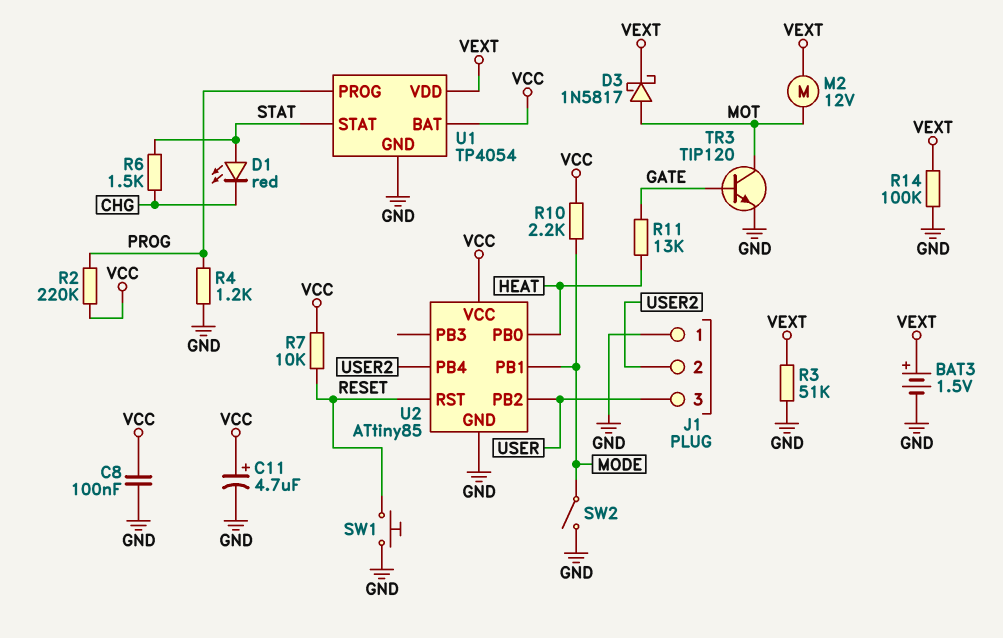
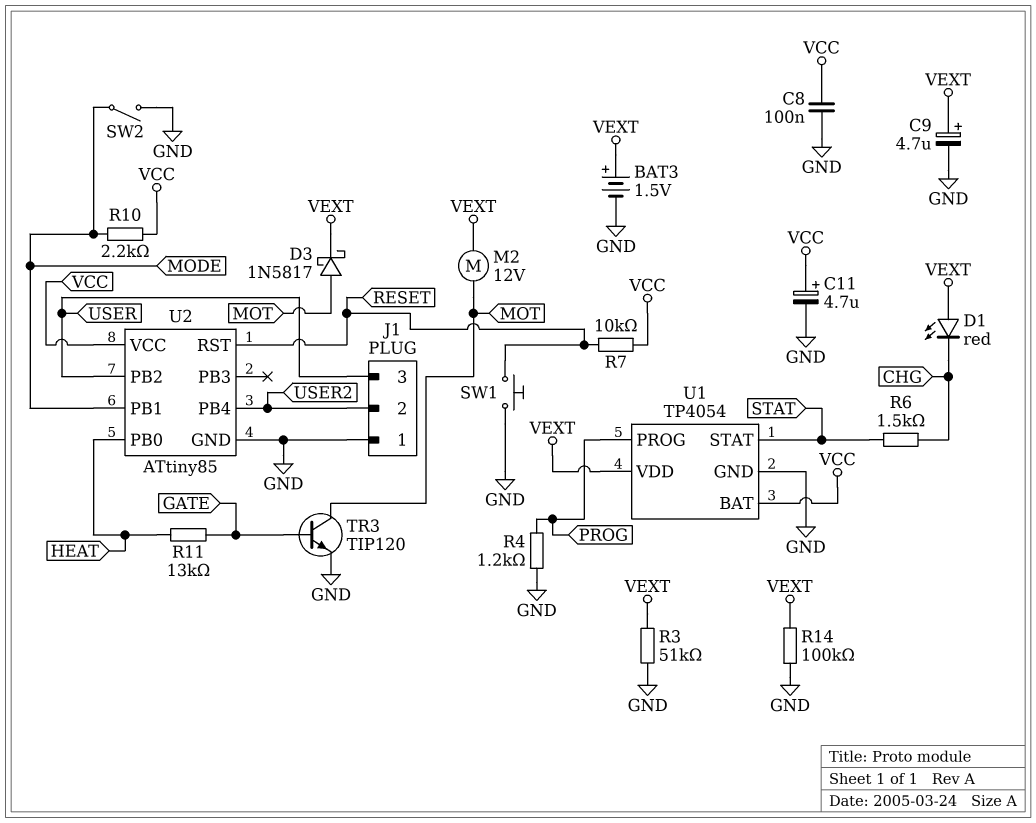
C9: none -> 4.7uF (plus VEXT, minus GND)
D1: LED red (A STAT, K CHG) -> LED red (A VEXT, K CHG)
R2: 220k (PROG, VCC) -> none

